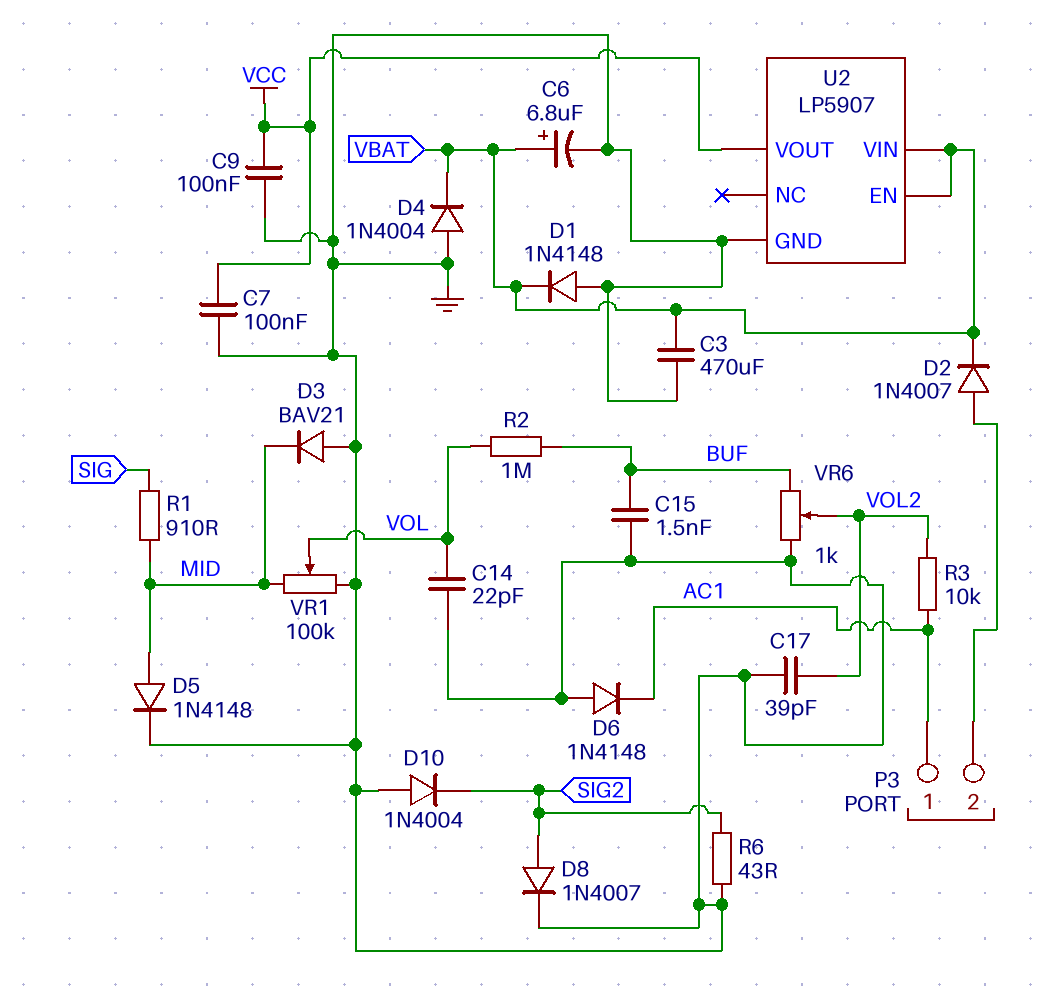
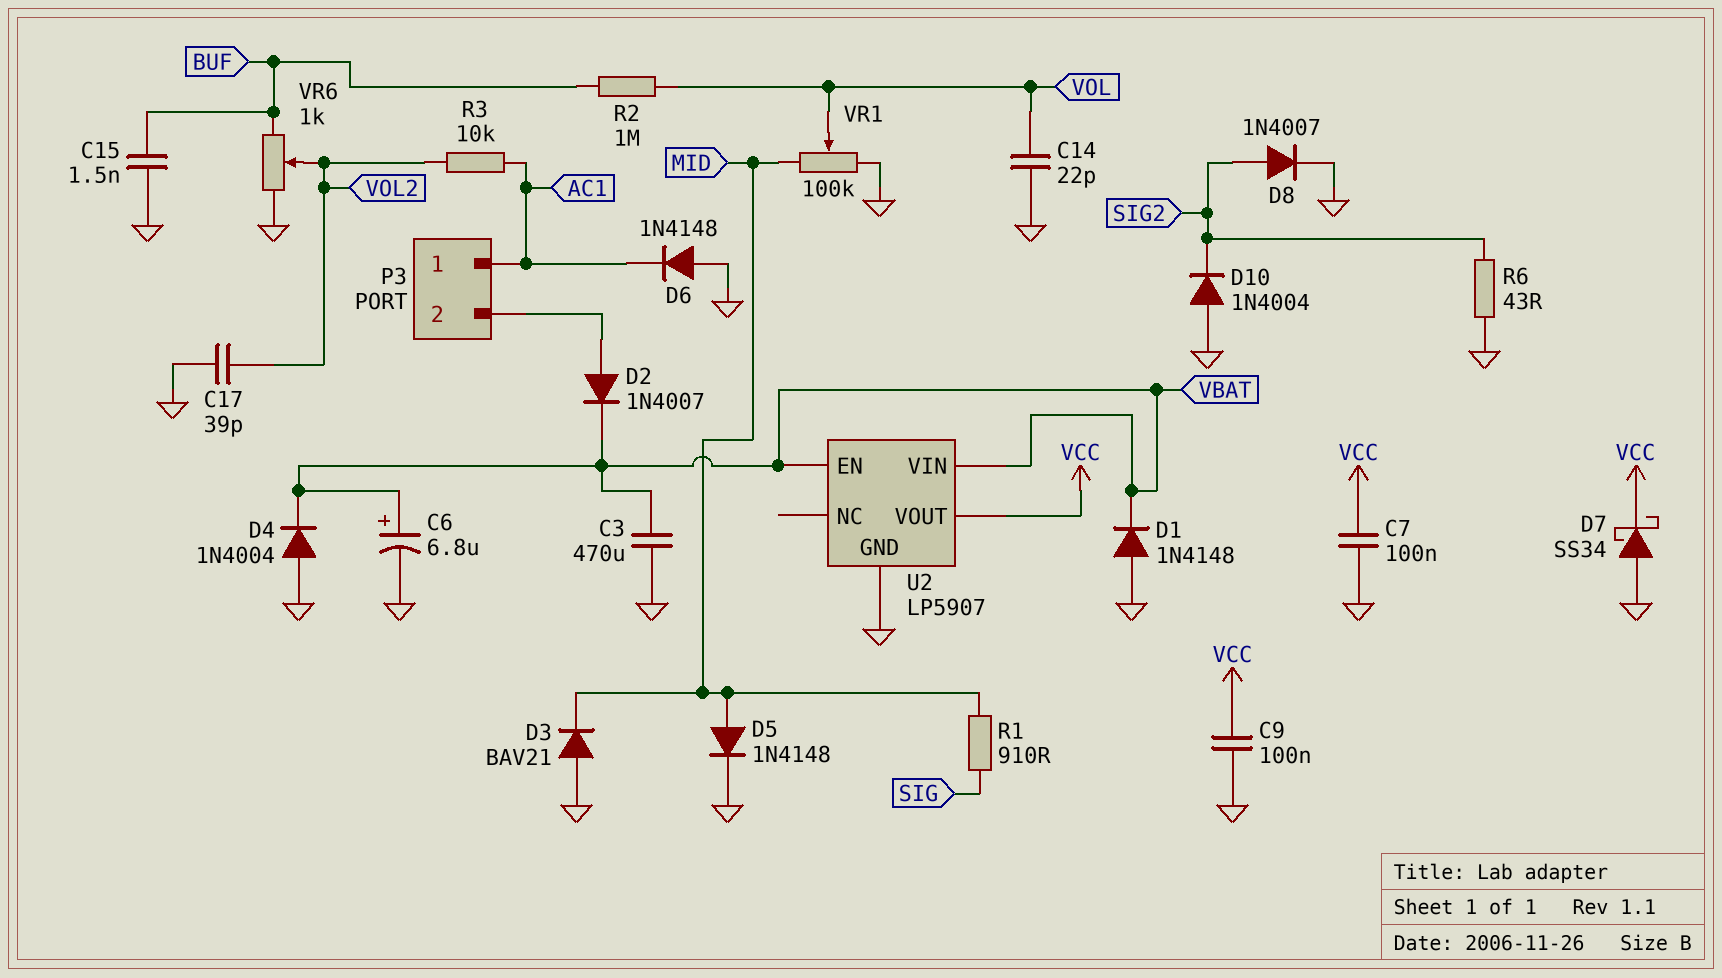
D7: none -> schottky SS34 (A GND, K VCC)

